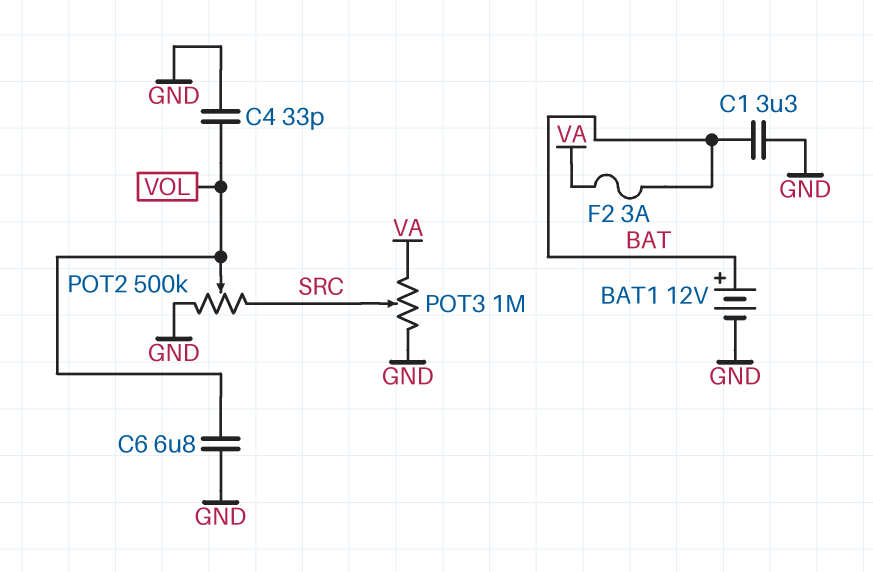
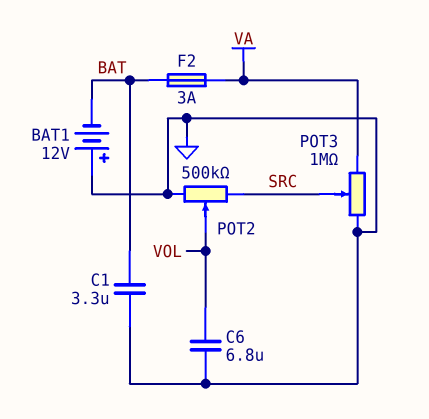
BAT1: 12V (plus BAT, minus GND) -> 12V (plus GND, minus BAT)
C4: 33pF (GND, VOL) -> none

